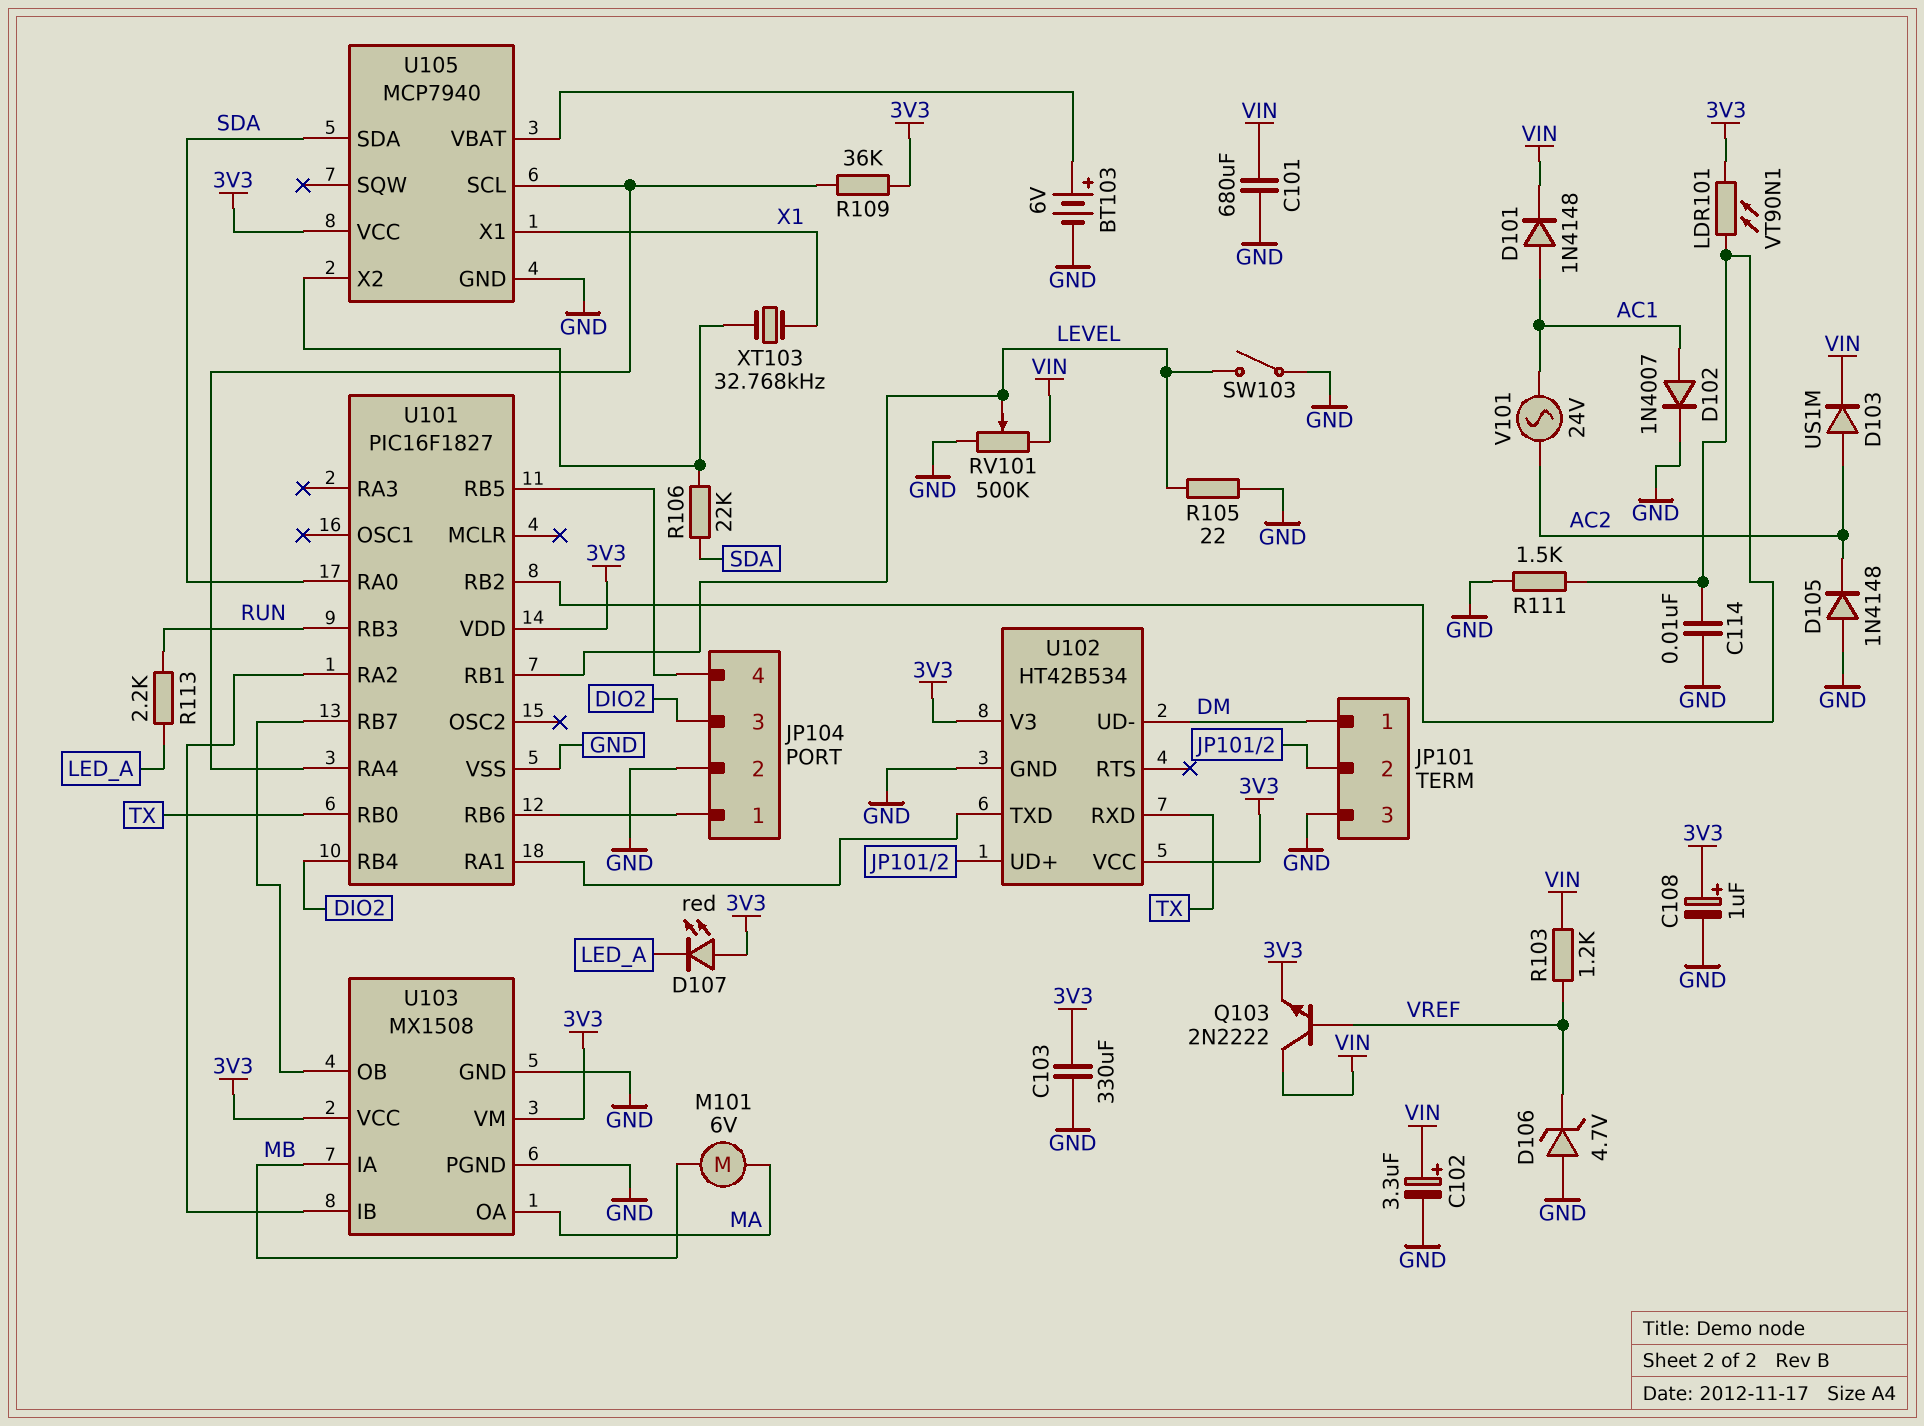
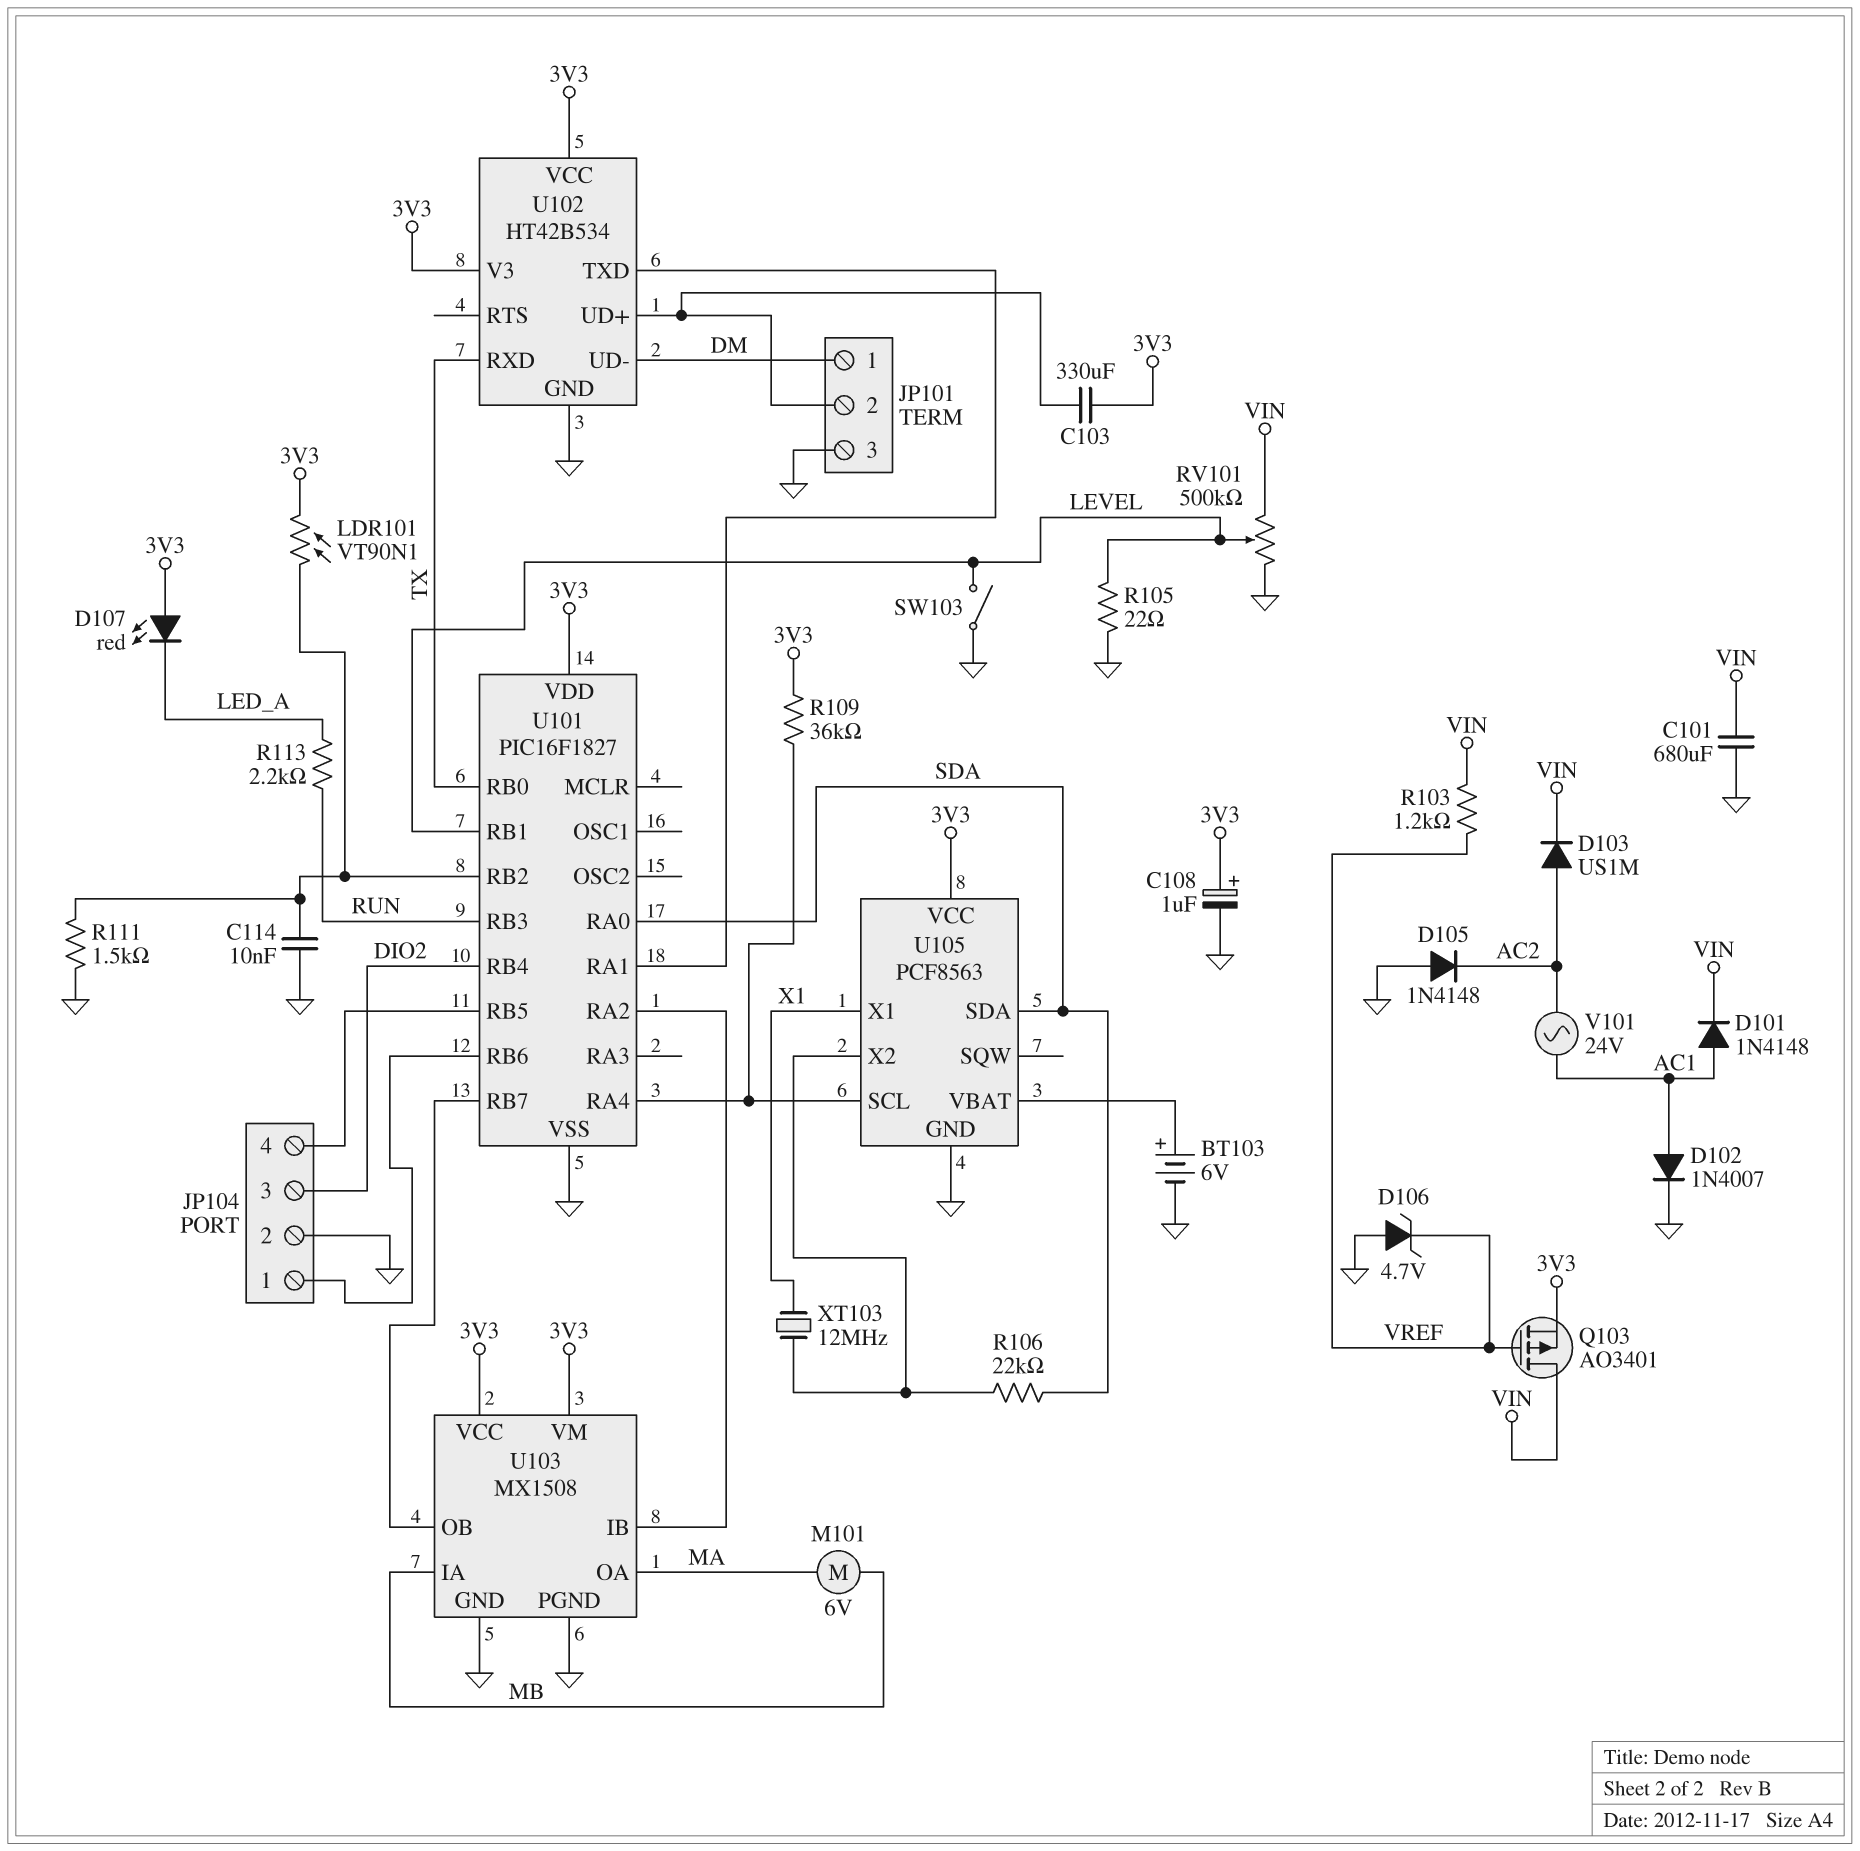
C102: 3.3uF (plus VIN, minus GND) -> none
C103: 330uF (3V3, GND) -> 330uF (3V3, JP101/2)
Q103: NPN 2N2222 (B VREF, C VIN, E 3V3) -> PMOS AO3401 (G VREF, D VIN, S 3V3)
U105: MCP7940 -> PCF8563
XT103: 32.768kHz (U105/X2, X1) -> 12MHz (U105/X2, X1)

